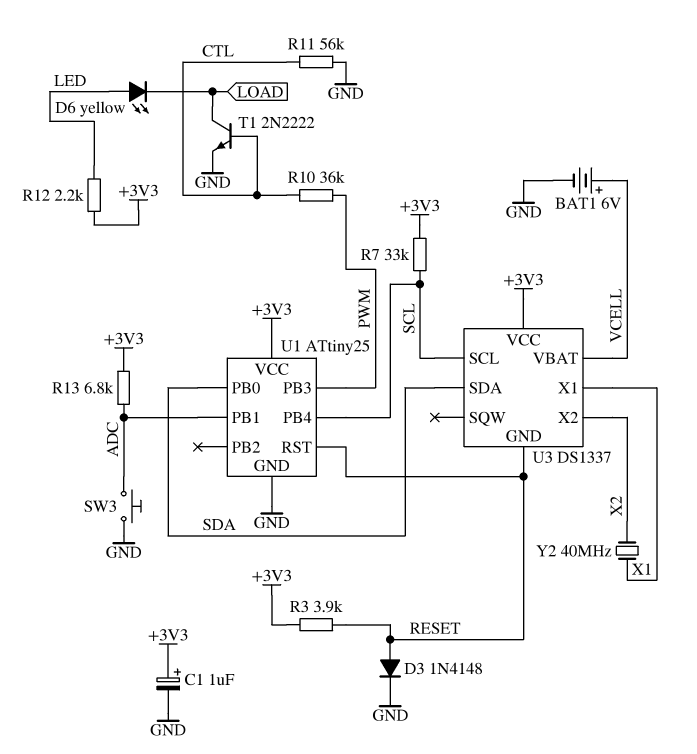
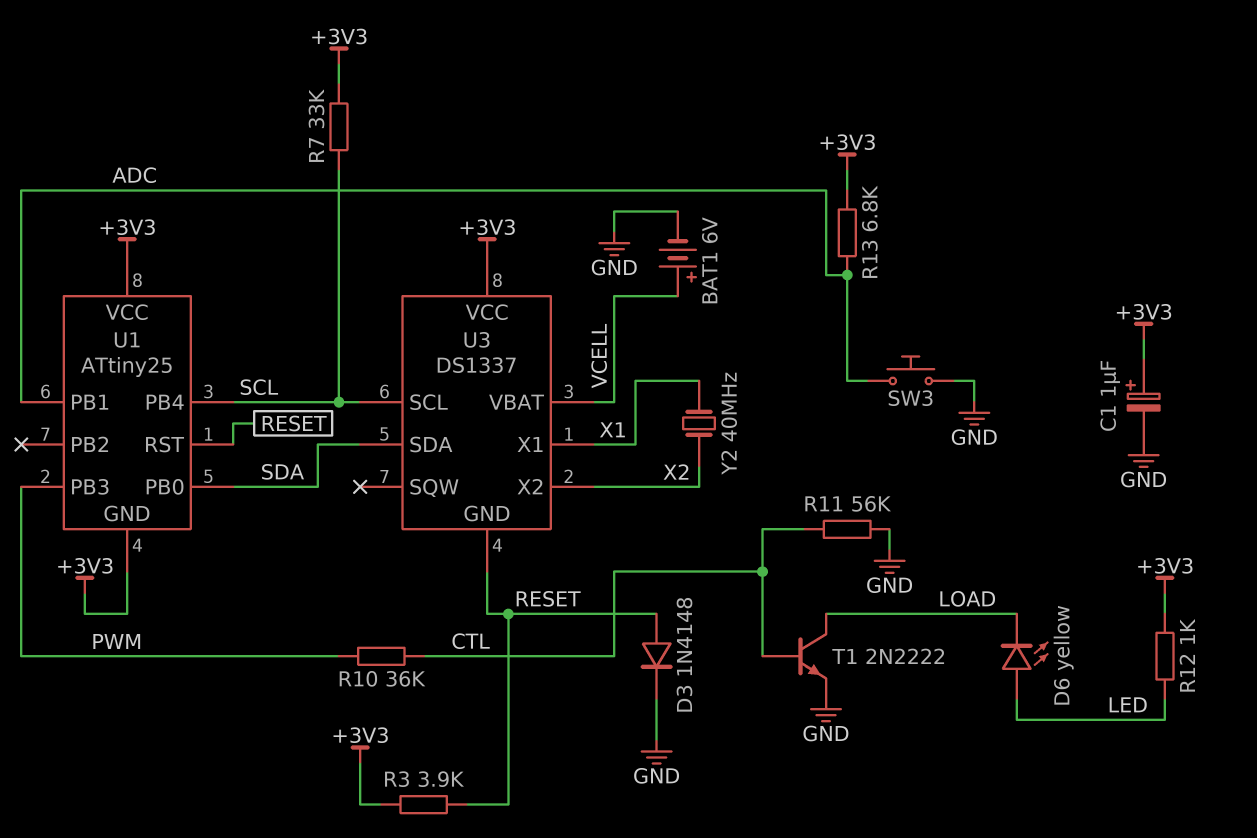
R12: 2.2k (+3V3, LED) -> 1k (+3V3, LED)
U1 pin GND: GND -> +3V3

